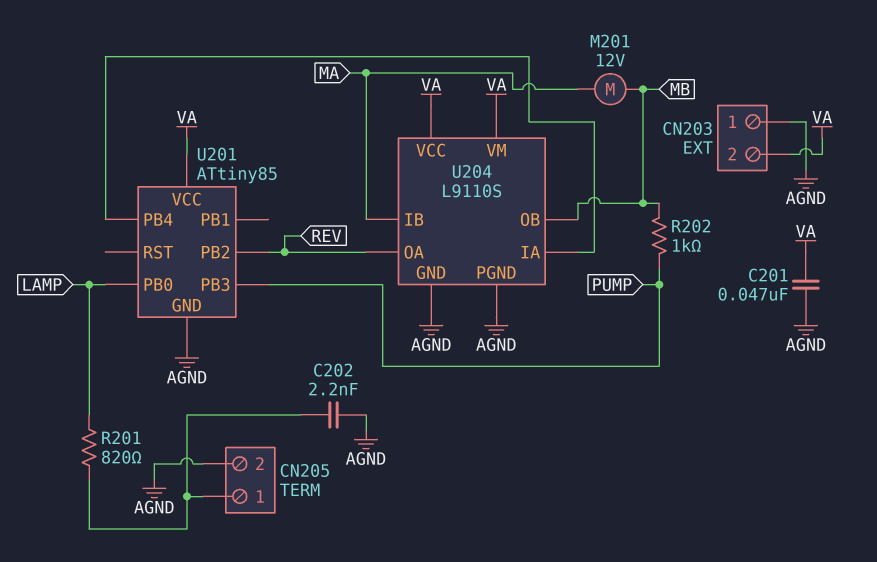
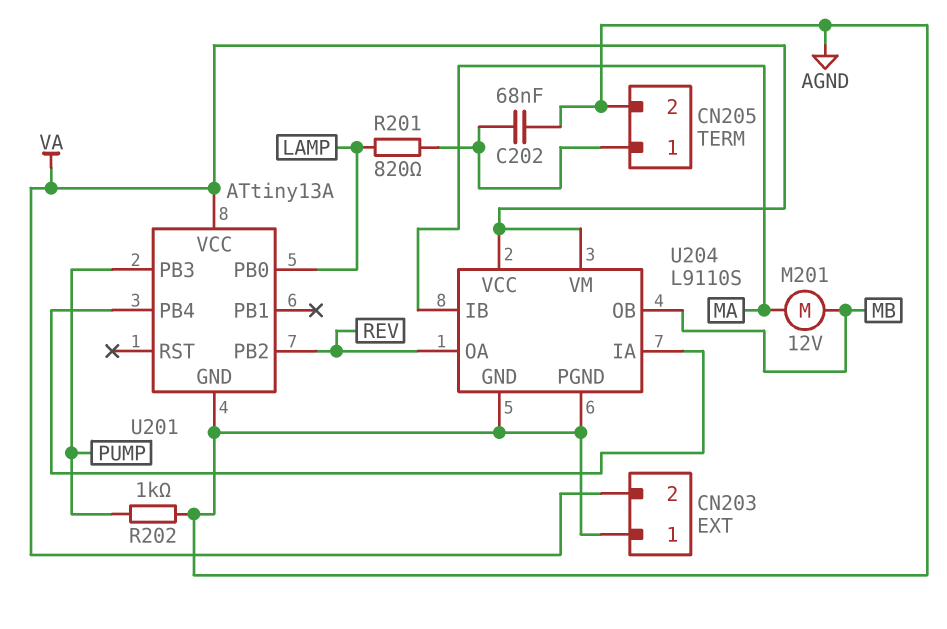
C201: 47nF (AGND, VA) -> none
C202: 2.2nF (AGND, CN205/1) -> 68nF (AGND, CN205/1)
R202: 1k (MB, PUMP) -> 1k (AGND, PUMP)
U201: ATtiny85 -> ATtiny13A

